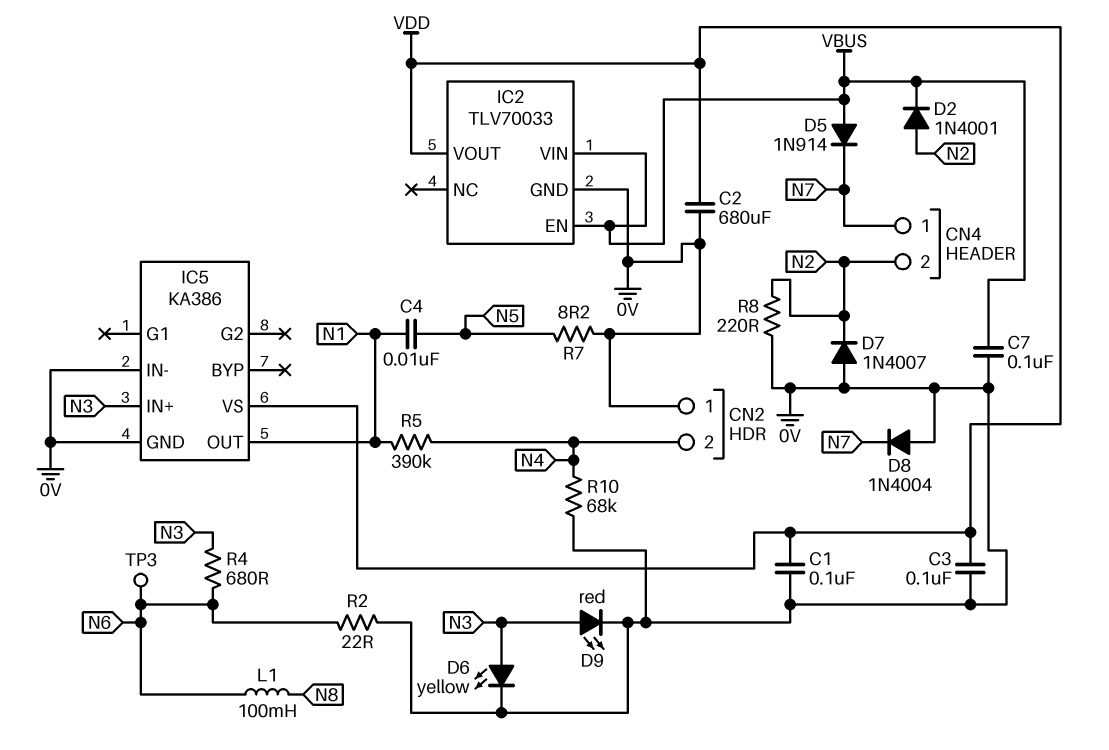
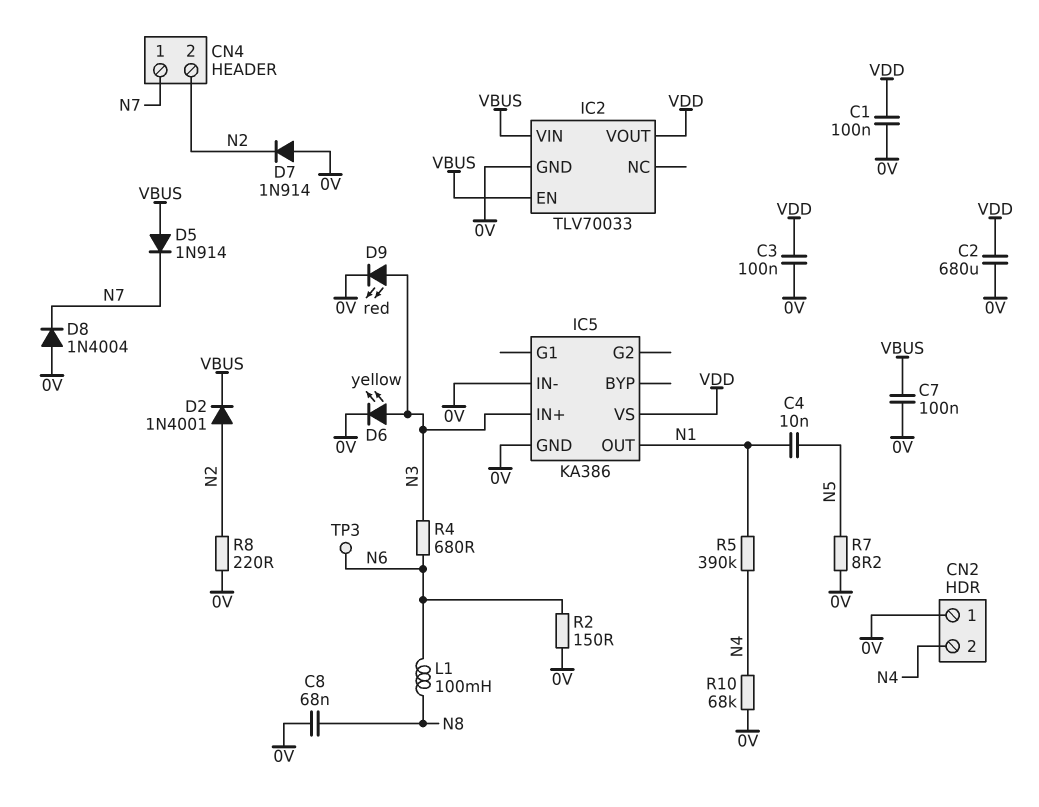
C8: none -> 68nF (0V, N8)
D7: diode 1N4007 (A 0V, K N2) -> diode 1N914 (A 0V, K N2)
R2: 22 (0V, N6) -> 150 (0V, N6)

